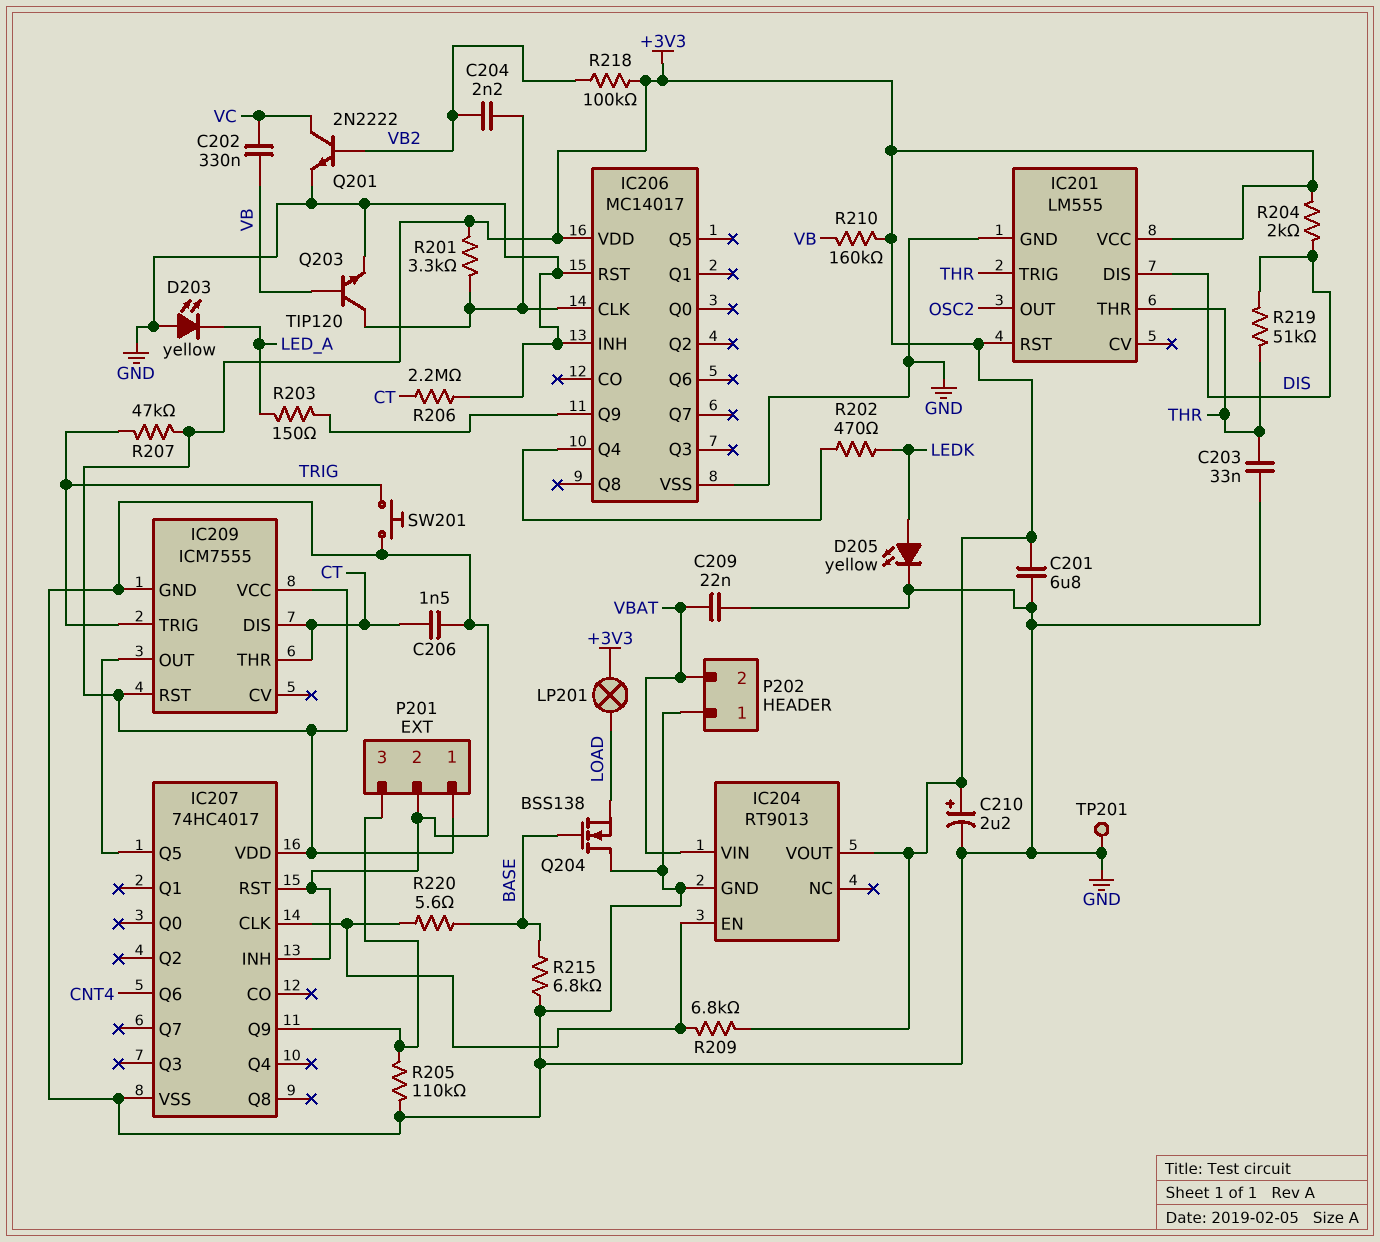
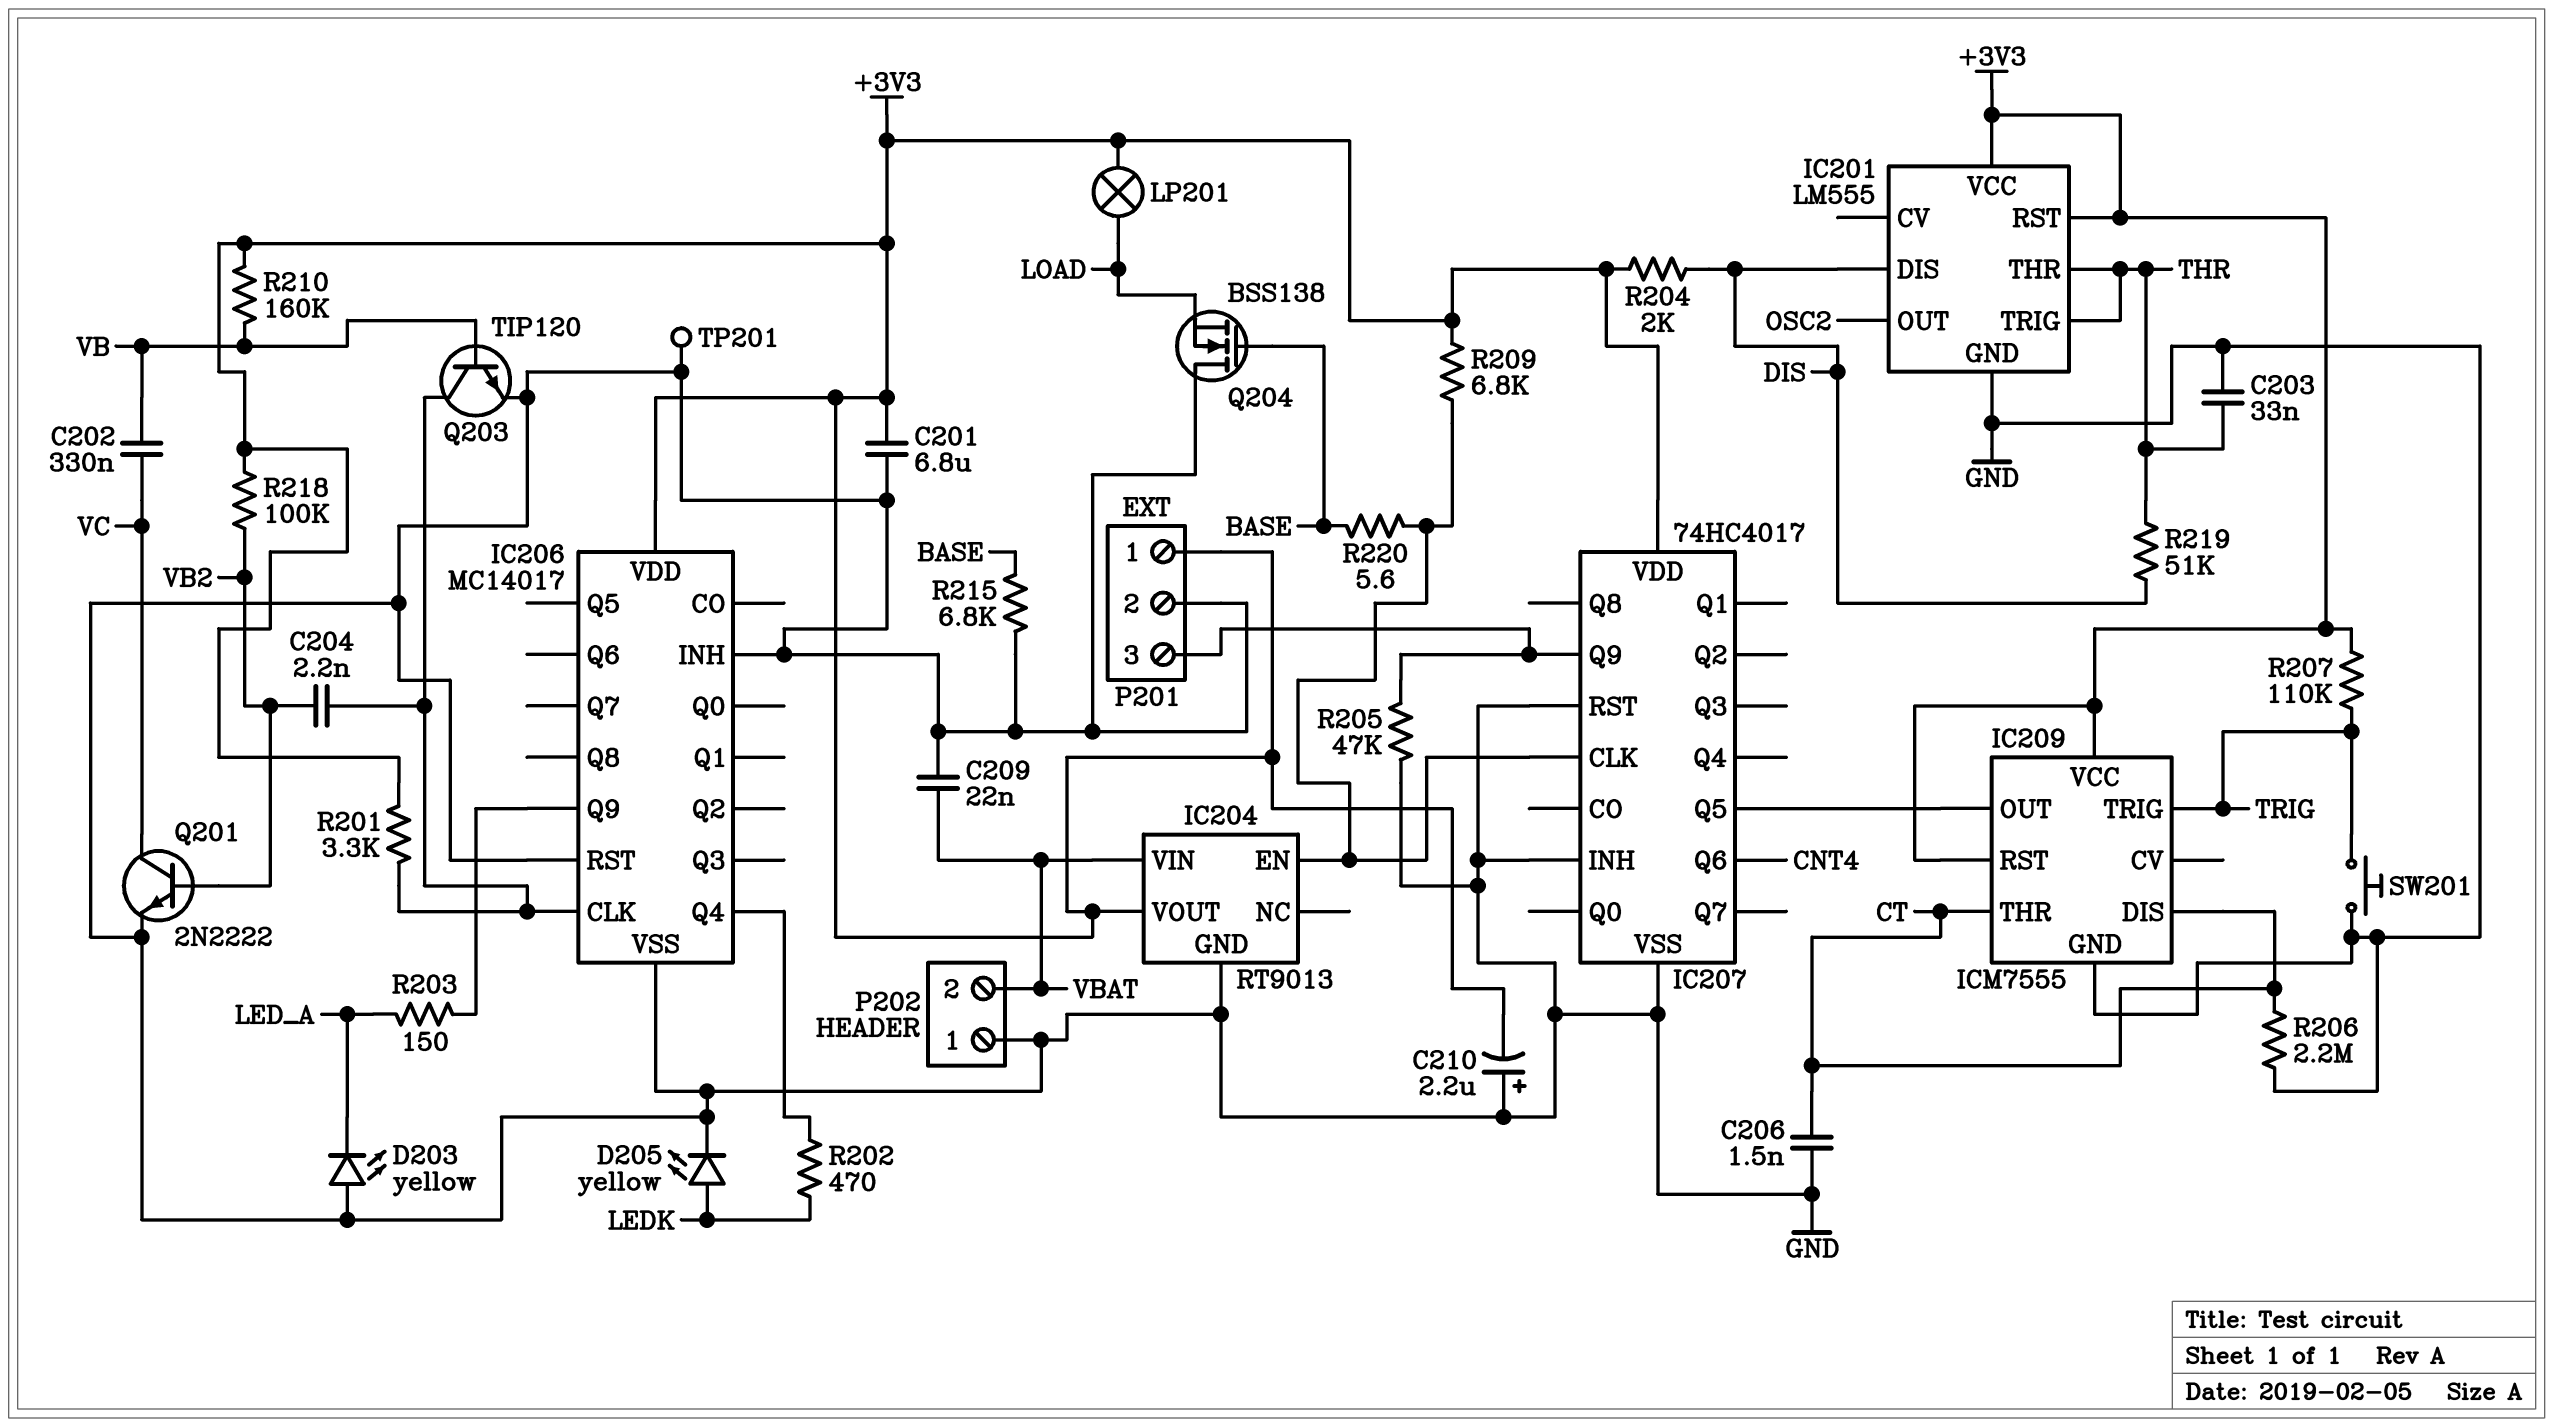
C210: 2.2uF (plus +3V3, minus GND) -> 2.2uF (plus GND, minus +3V3)
R205: 110k (GND, IC207/Q9) -> 47k (GND, IC207/Q9)
R207: 47k (+3V3, TRIG) -> 110k (+3V3, TRIG)

